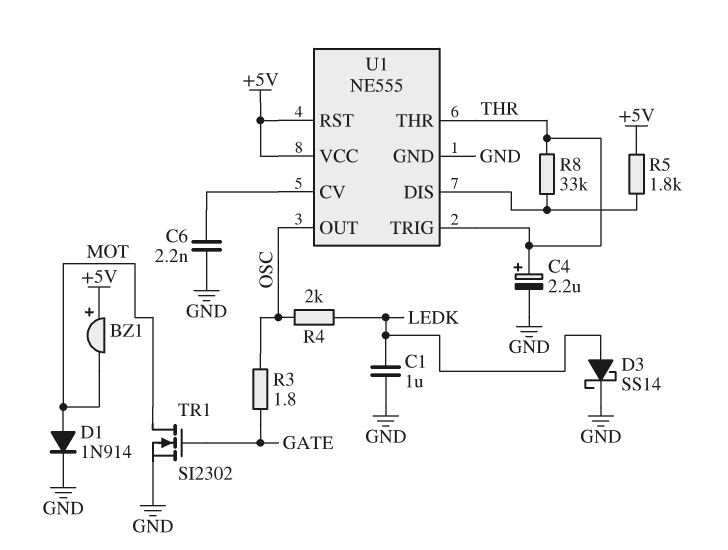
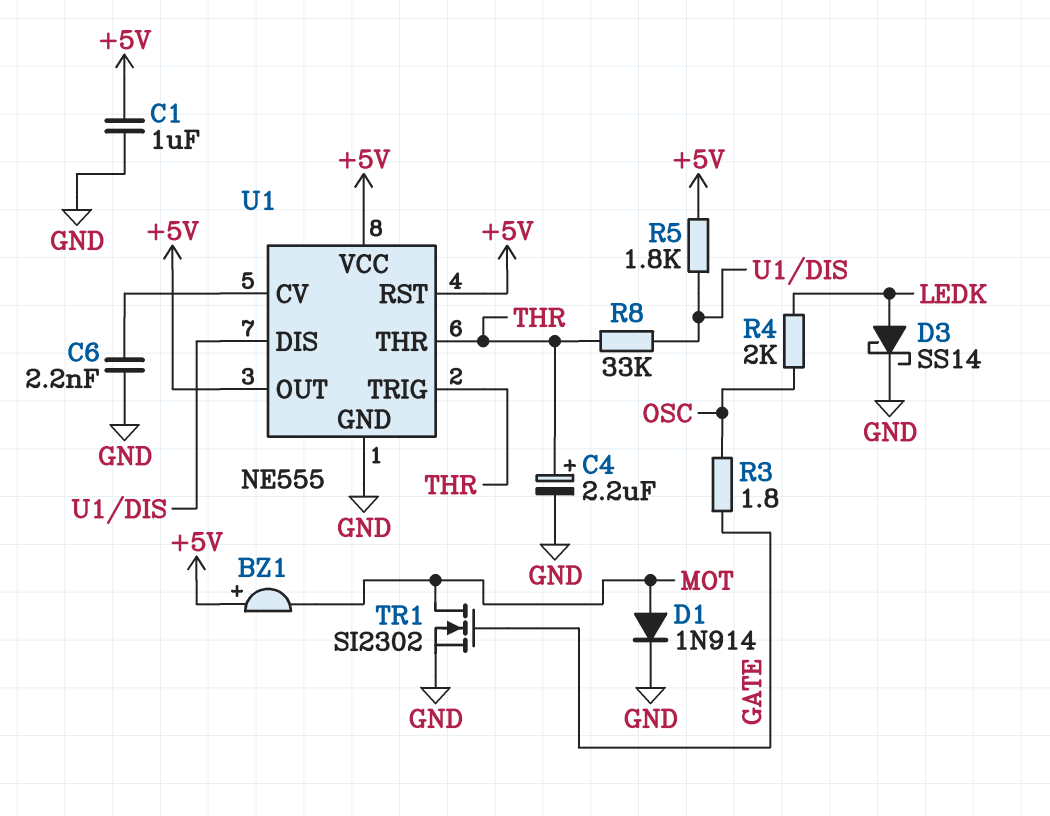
C1: 1uF (GND, LEDK) -> 1uF (+5V, GND)
U1 pin OUT: OSC -> +5V

